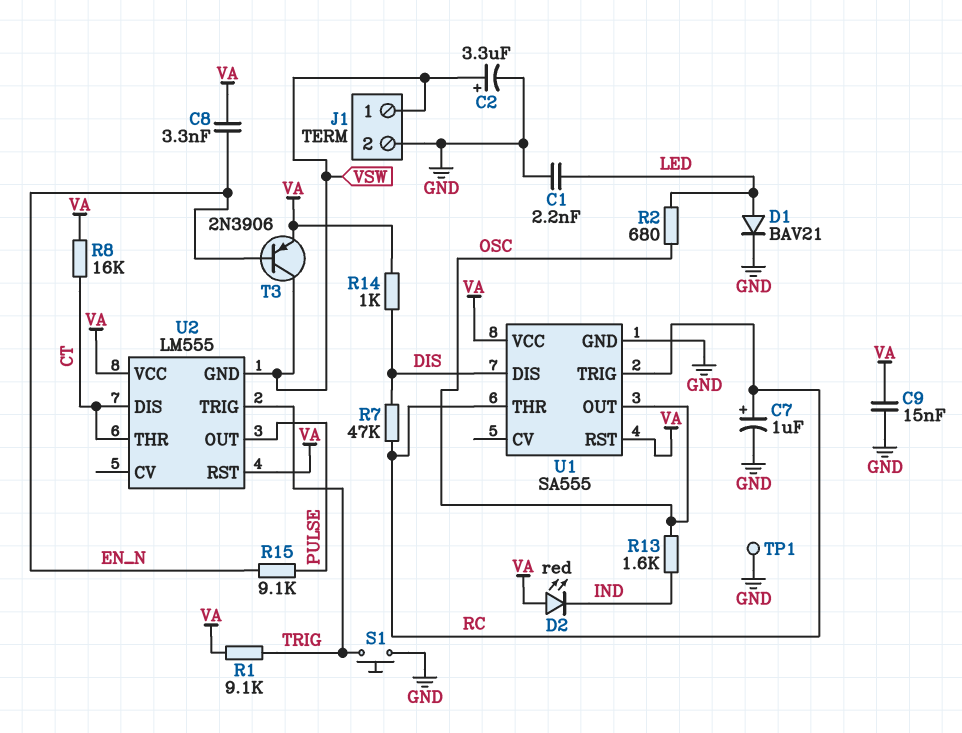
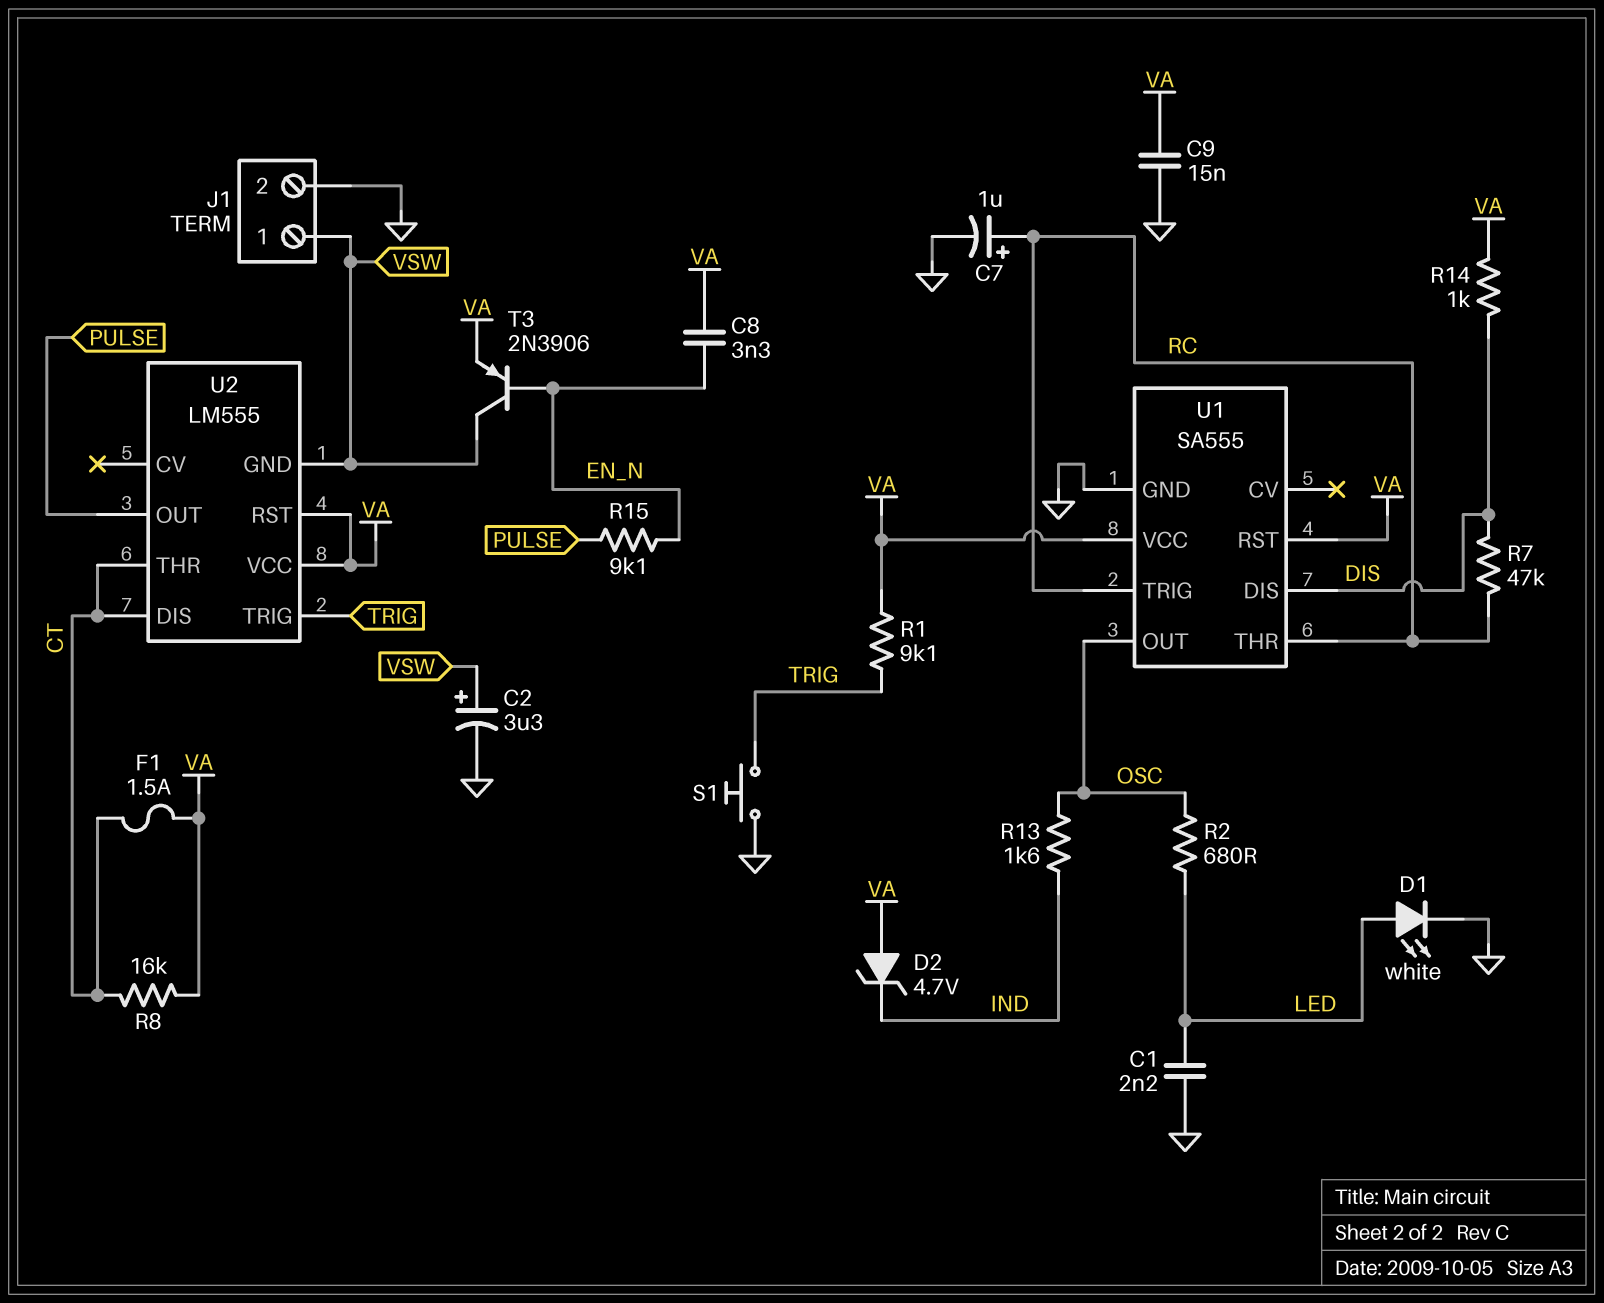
D1: diode BAV21 (A LED, K GND) -> LED white (A LED, K GND)
D2: LED red (A VA, K IND) -> zener 4.7V (A VA, K IND)
F1: none -> 1.5A (CT, VA)
TP1: test point (GND) -> none

